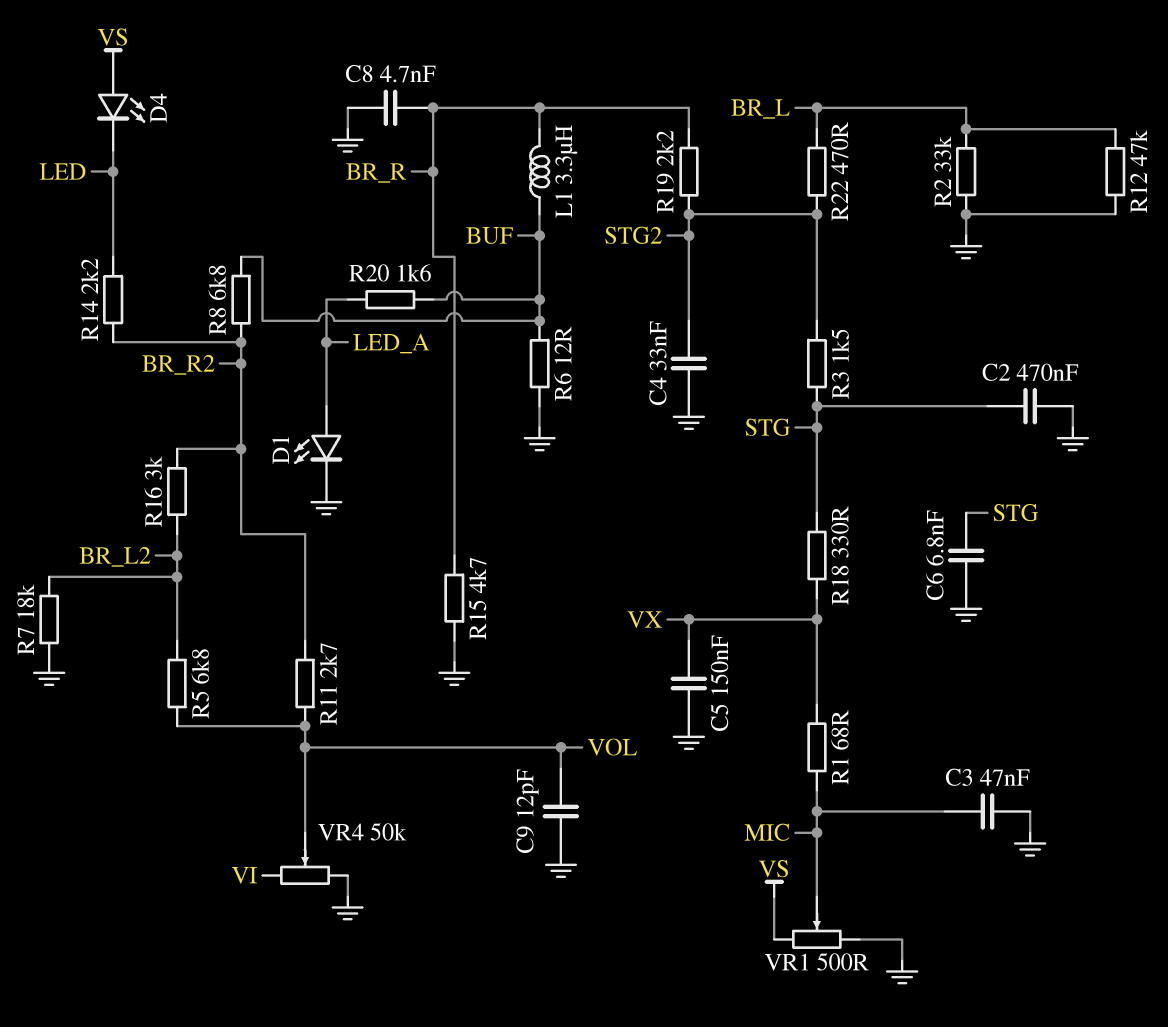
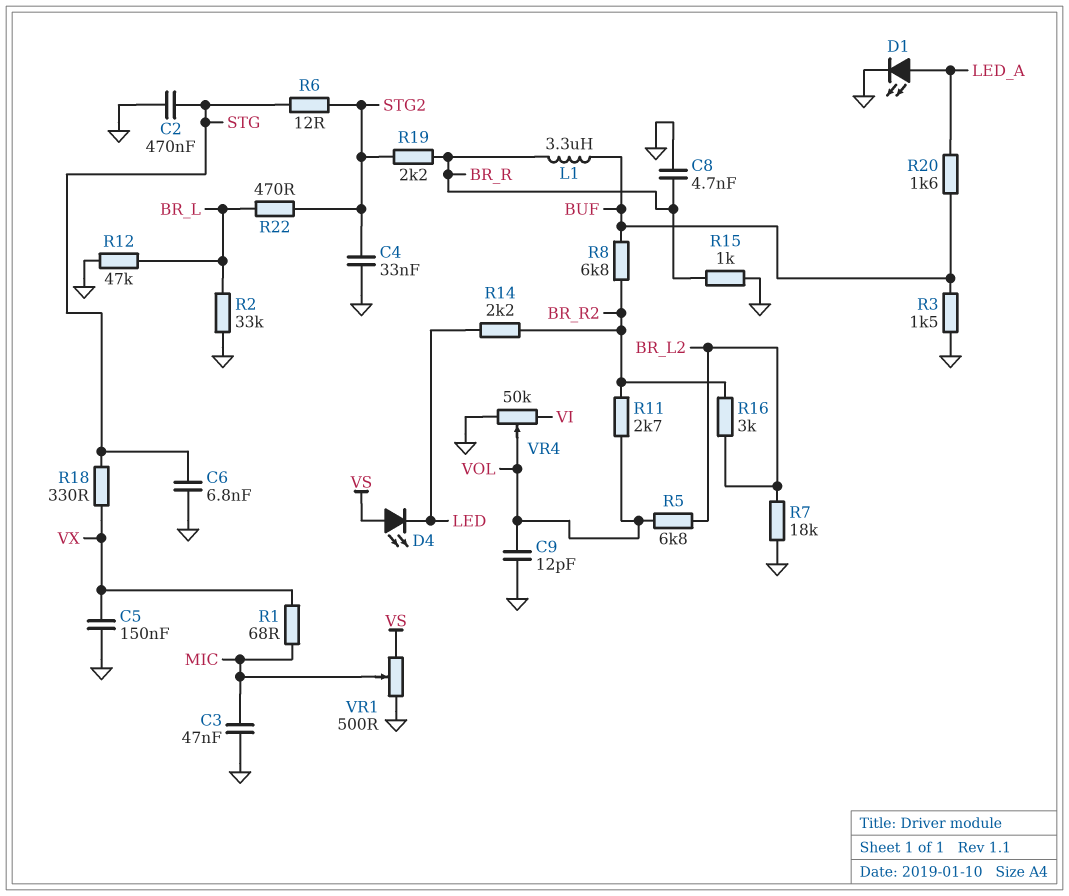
R3: 1.5k (STG, STG2) -> 1.5k (BUF, GND)
R6: 12 (BUF, GND) -> 12 (STG, STG2)
R15: 4.7k (BR_R, GND) -> 1k (BR_R, GND)

